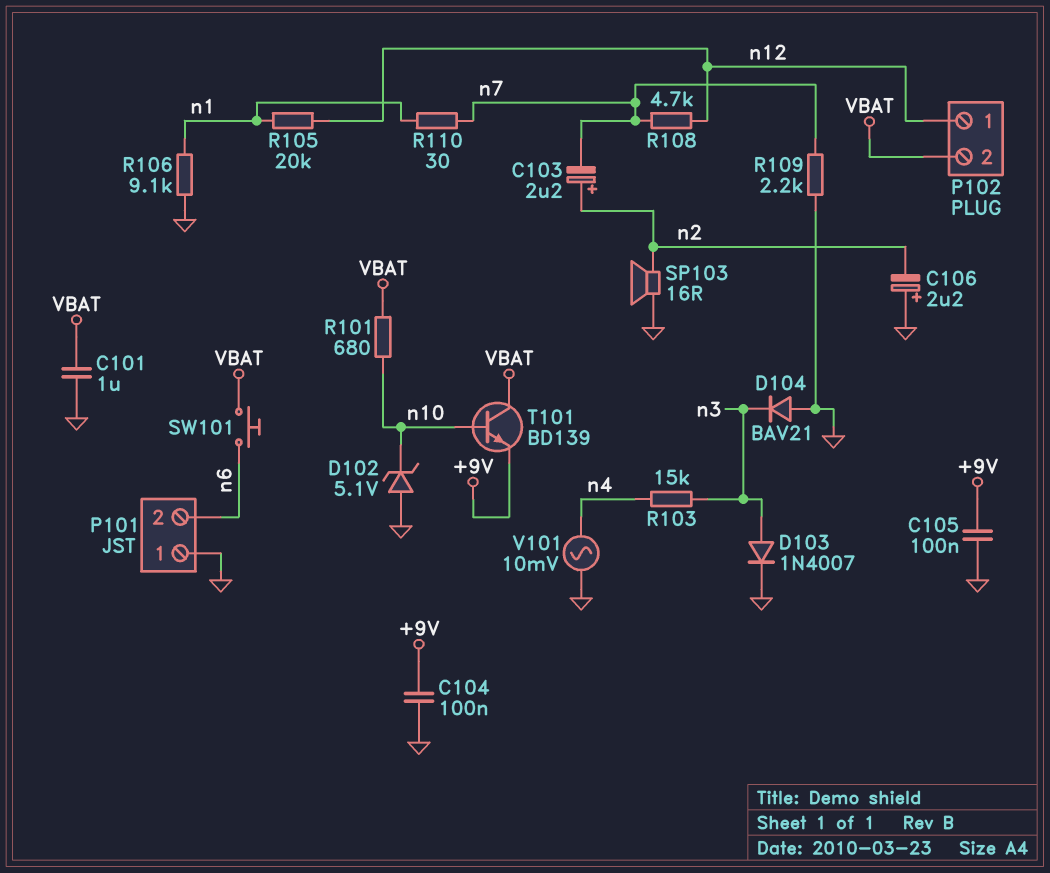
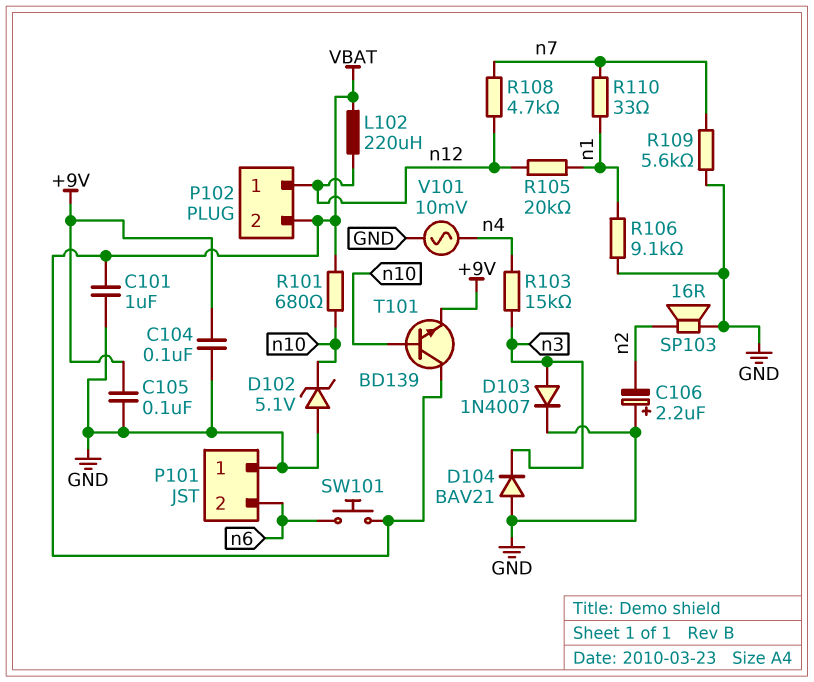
C103: 2.2uF (plus n2, minus n7) -> none
L102: none -> 220uH (VBAT, n12)
R109: 2.2k (GND, n7) -> 5.6k (GND, n7)
R110: 30 (n1, n7) -> 33 (n1, n7)

